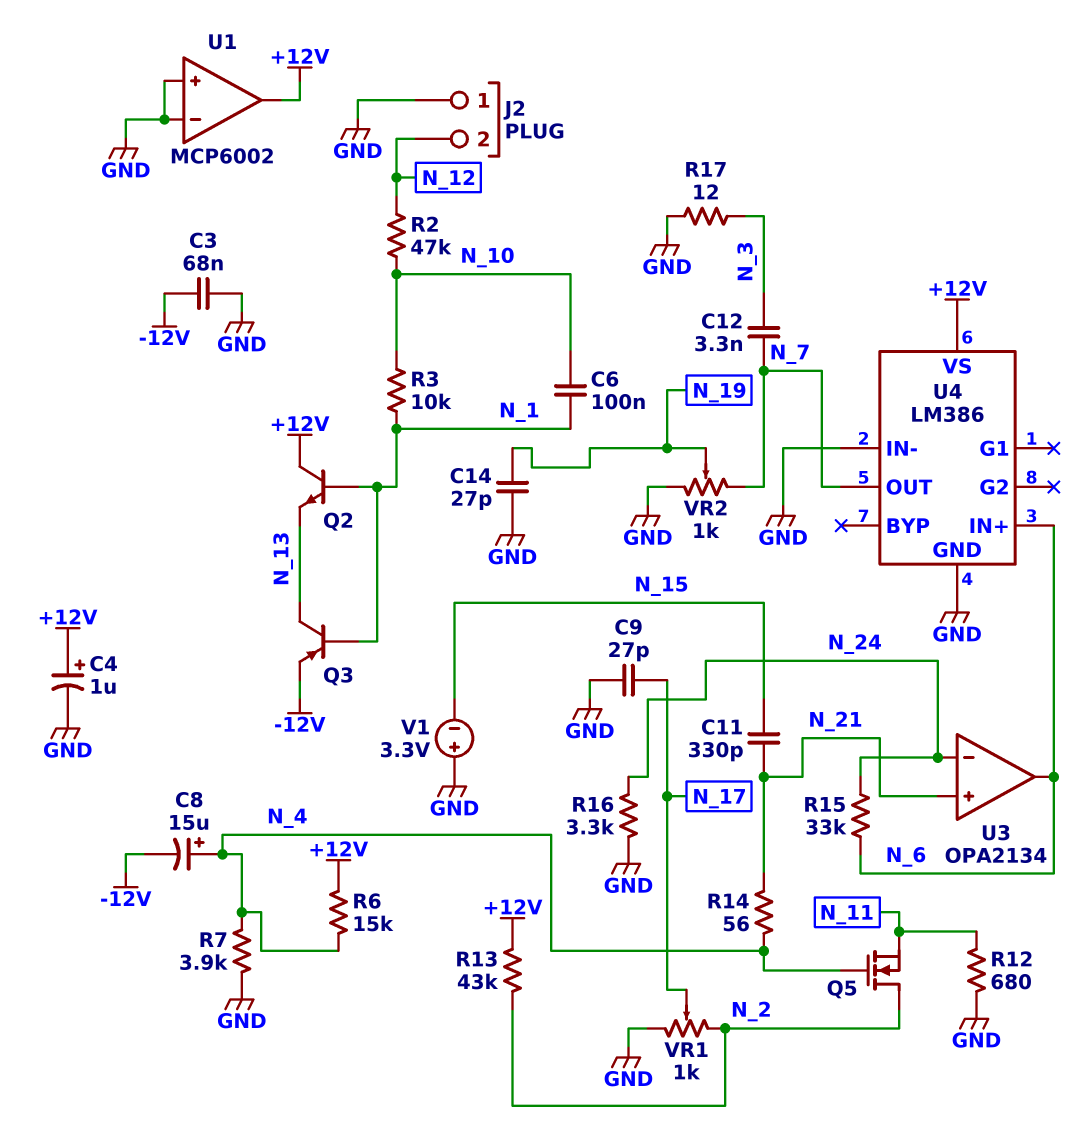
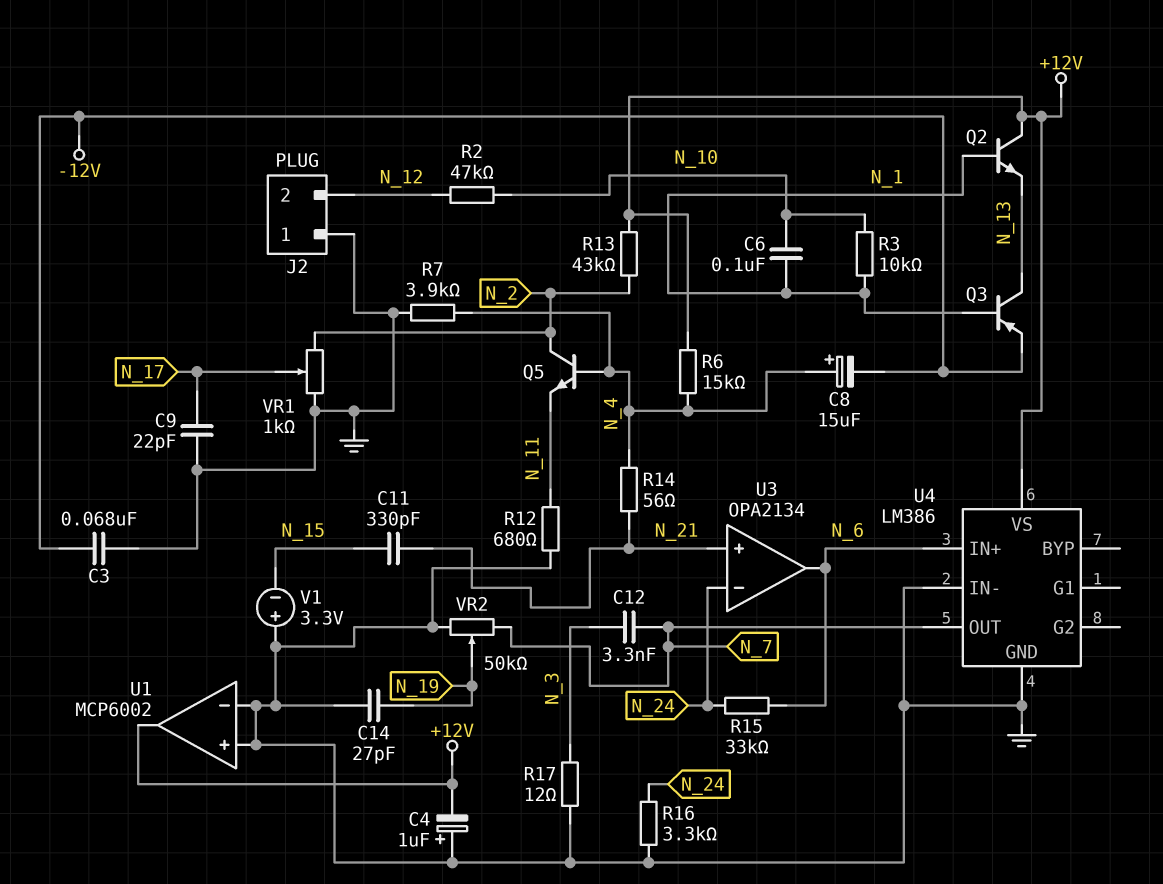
C4: 1uF (plus +12V, minus GND) -> 1uF (plus GND, minus +12V)
C9: 27pF (GND, N_17) -> 22pF (GND, N_17)
Q5: NMOS (G N_4, D N_2, S N_11) -> NPN (B N_4, C N_2, E N_11)
VR2: 1k (GND, N_7, wiper N_19) -> 50k (GND, N_7, wiper N_19)

